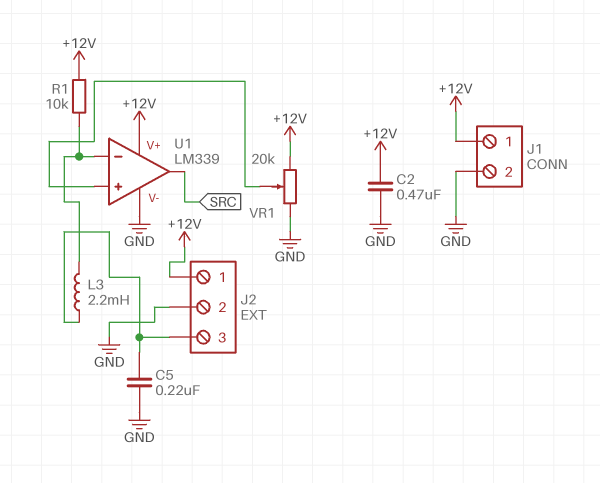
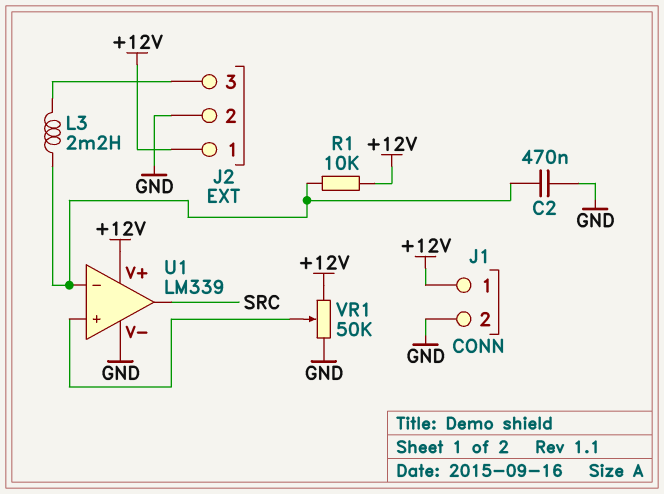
C2: 470nF (+12V, GND) -> 470nF (GND, U1/in-)
C5: 220nF (GND, J2/3) -> none
VR1: 20k (+12V, GND, wiper U1/in+) -> 50k (+12V, GND, wiper U1/in+)

